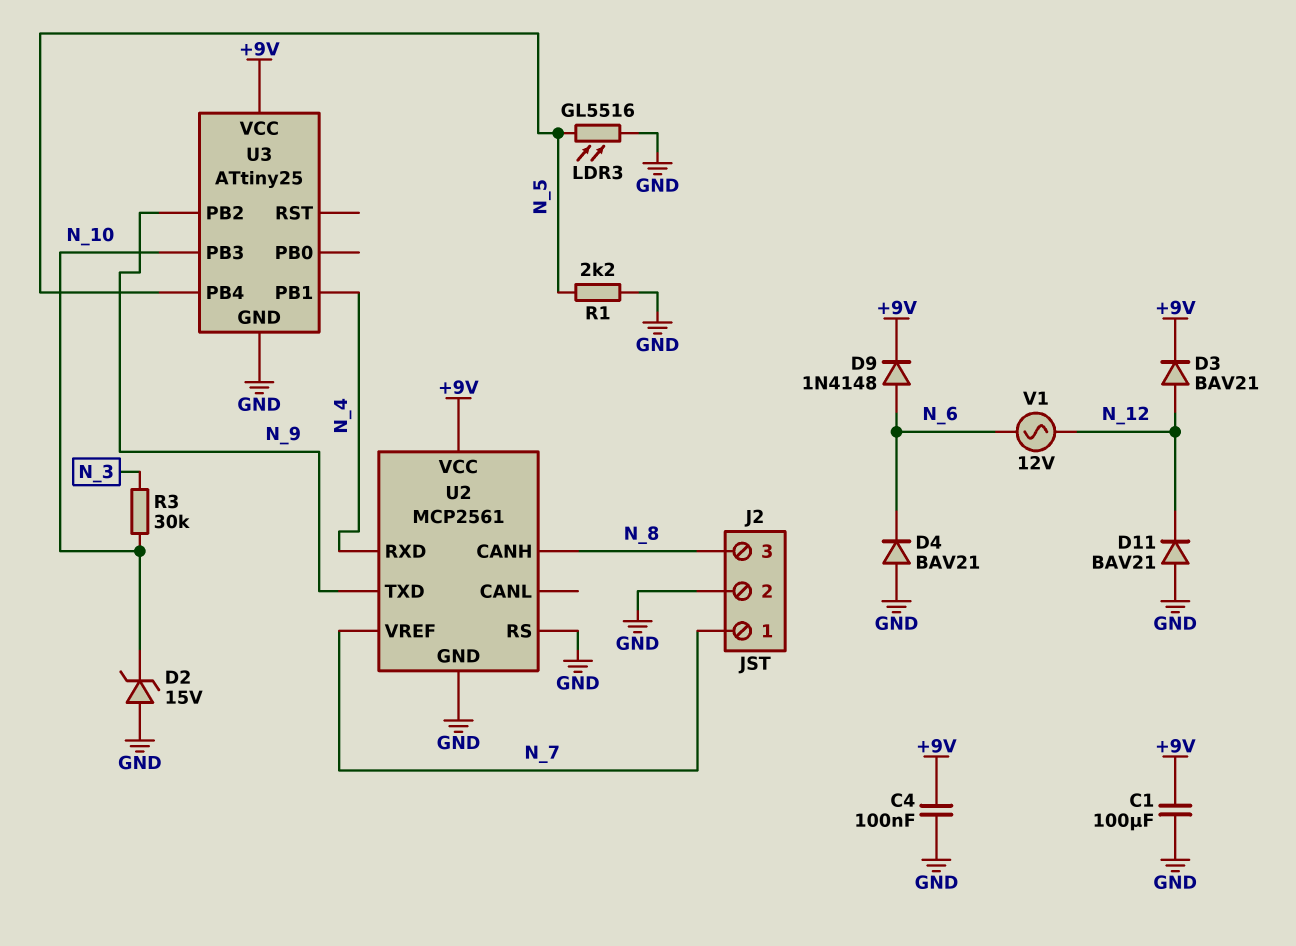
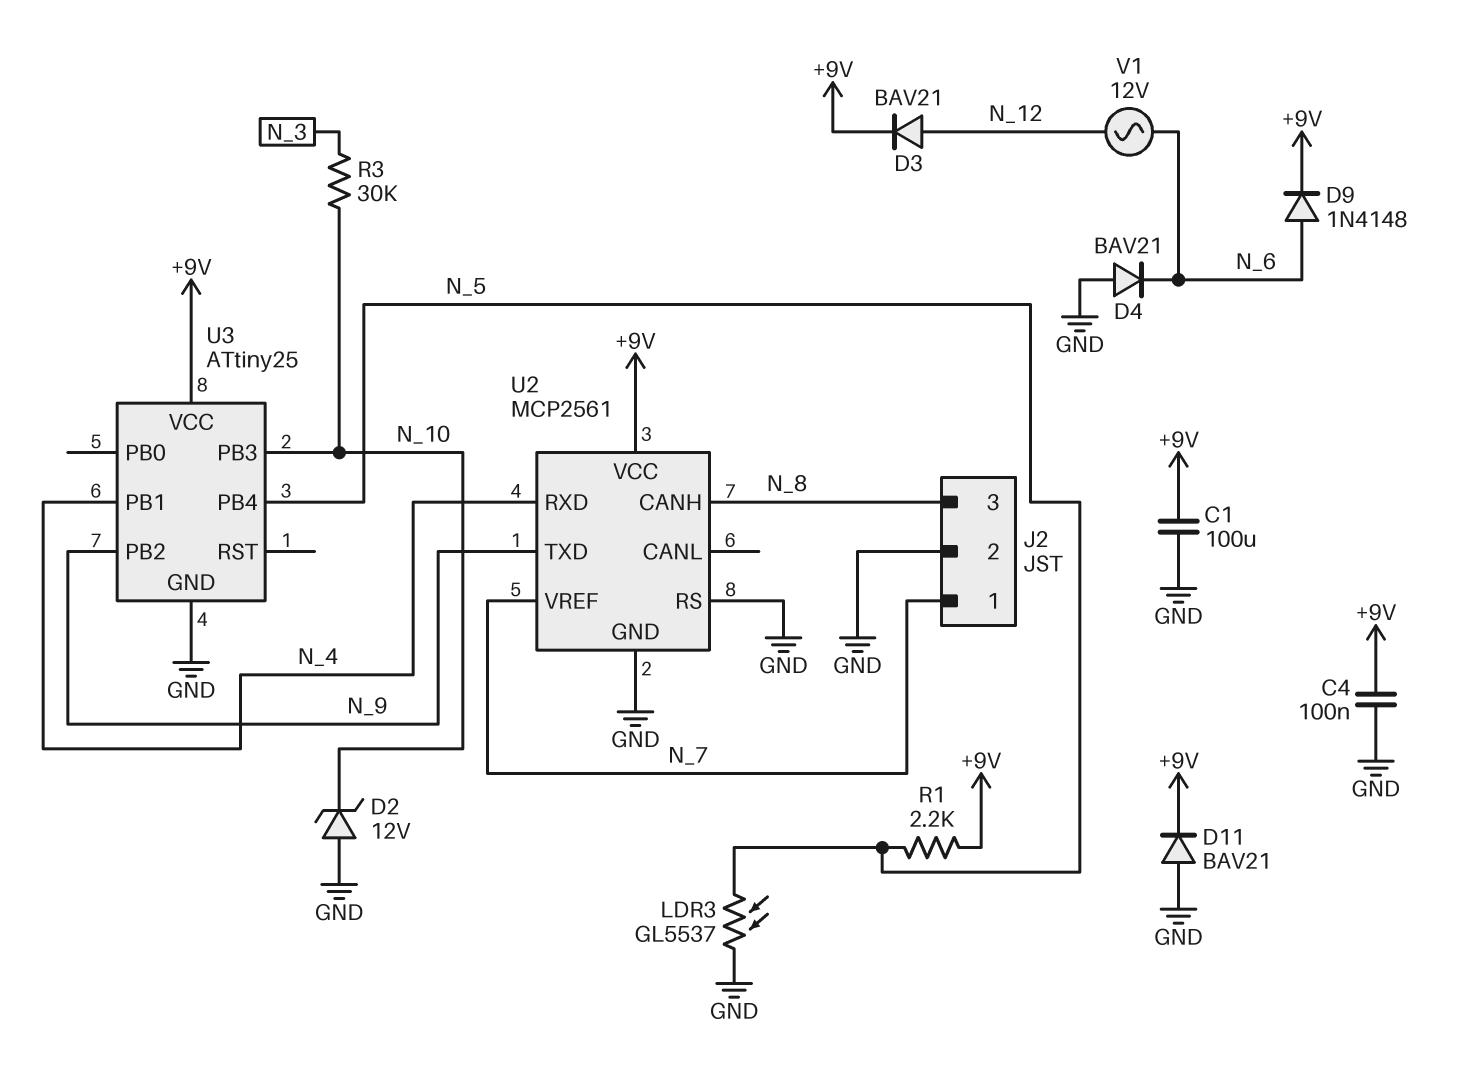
D2: zener 15V (A GND, K N_10) -> zener 12V (A GND, K N_10)
D11: diode BAV21 (A GND, K N_12) -> diode BAV21 (A GND, K +9V)
LDR3: GL5516 (GND, N_5) -> GL5537 (GND, N_5)
R1: 2.2k (GND, N_5) -> 2.2k (+9V, N_5)

